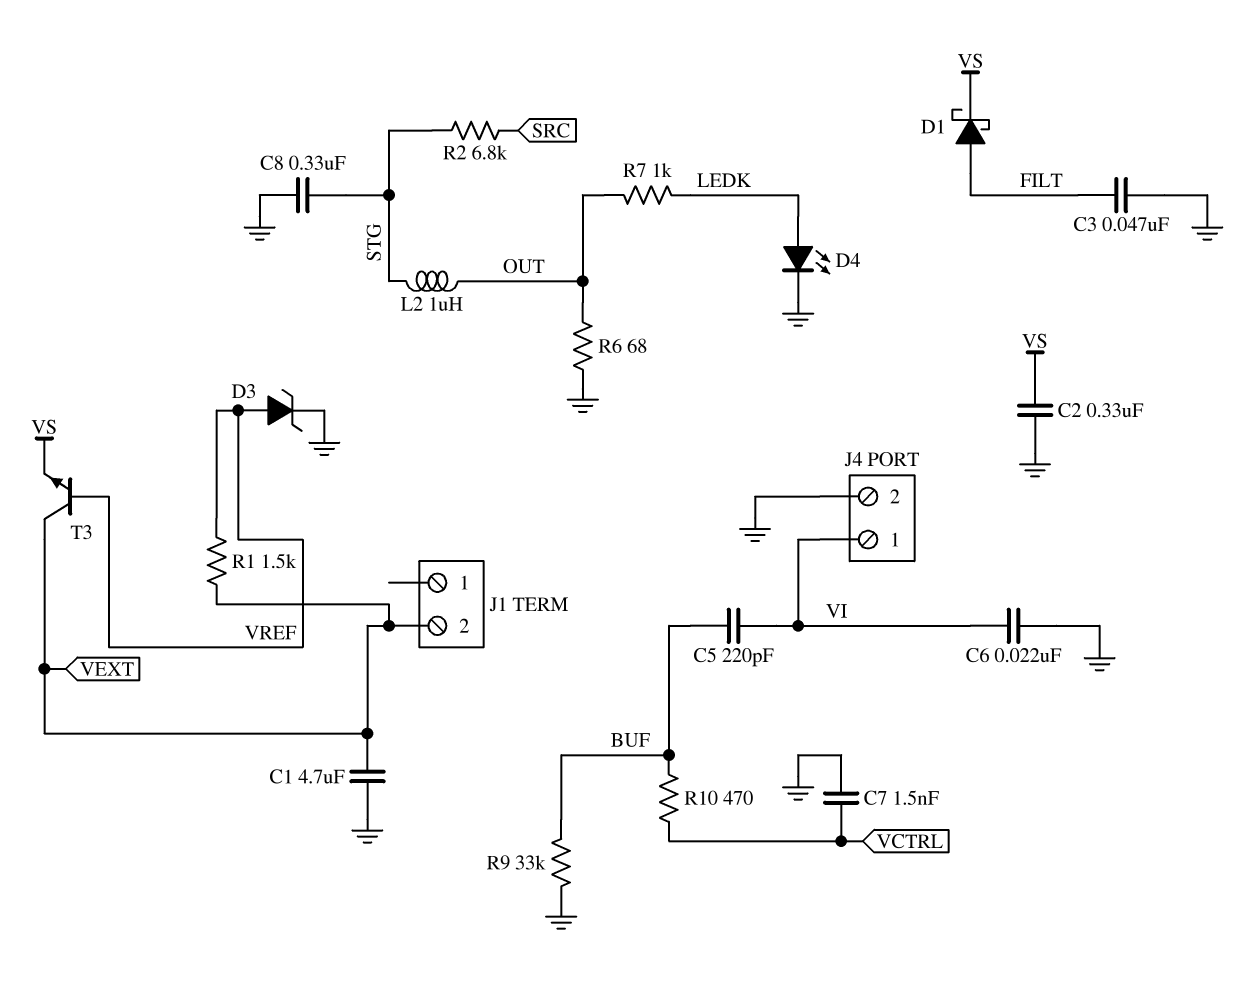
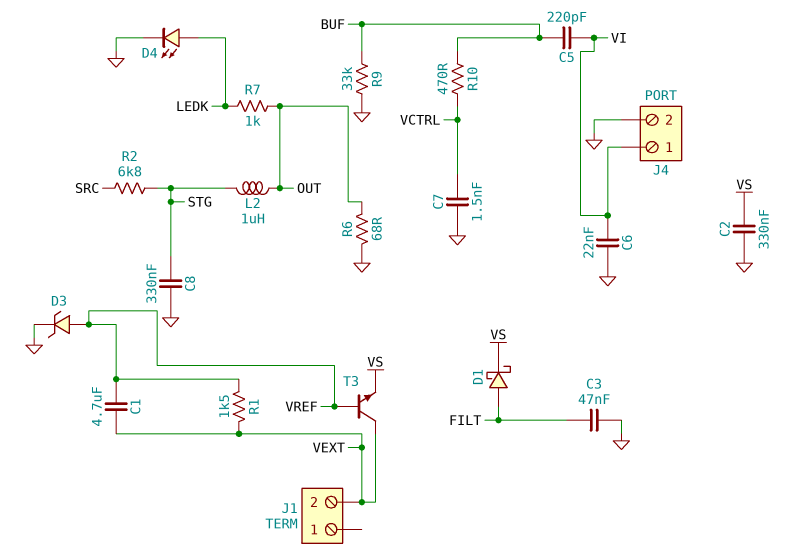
C1: 4.7uF (GND, VEXT) -> 4.7uF (VEXT, VREF)

